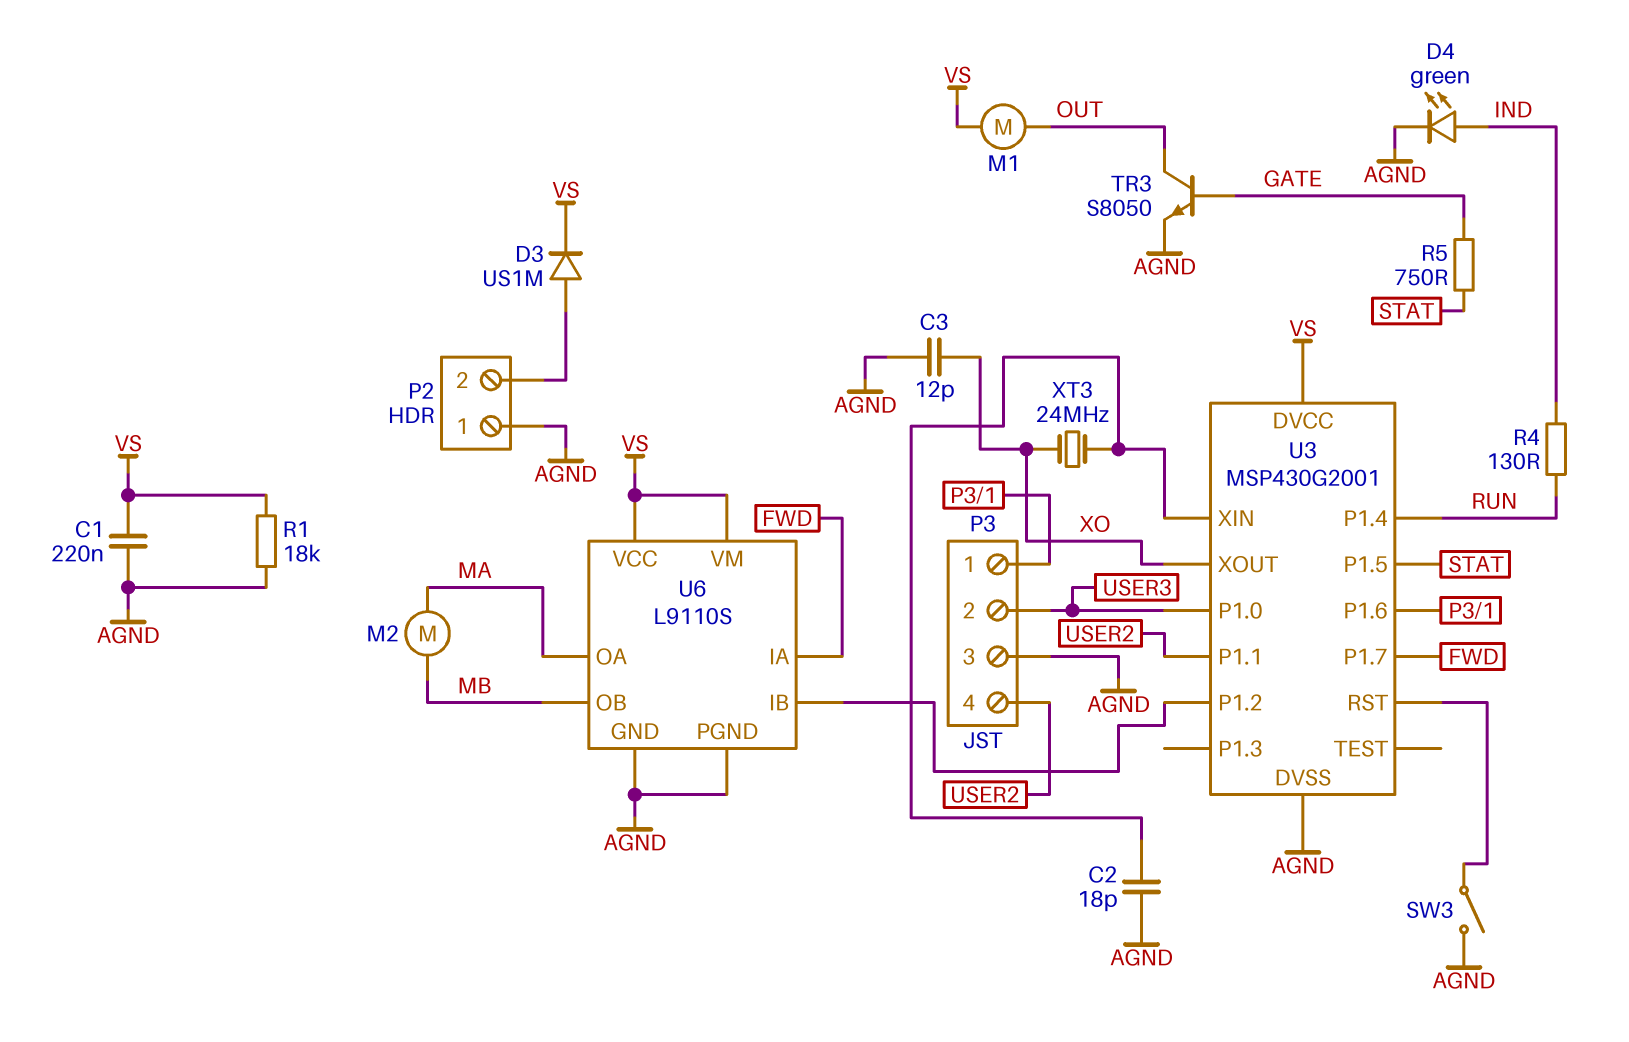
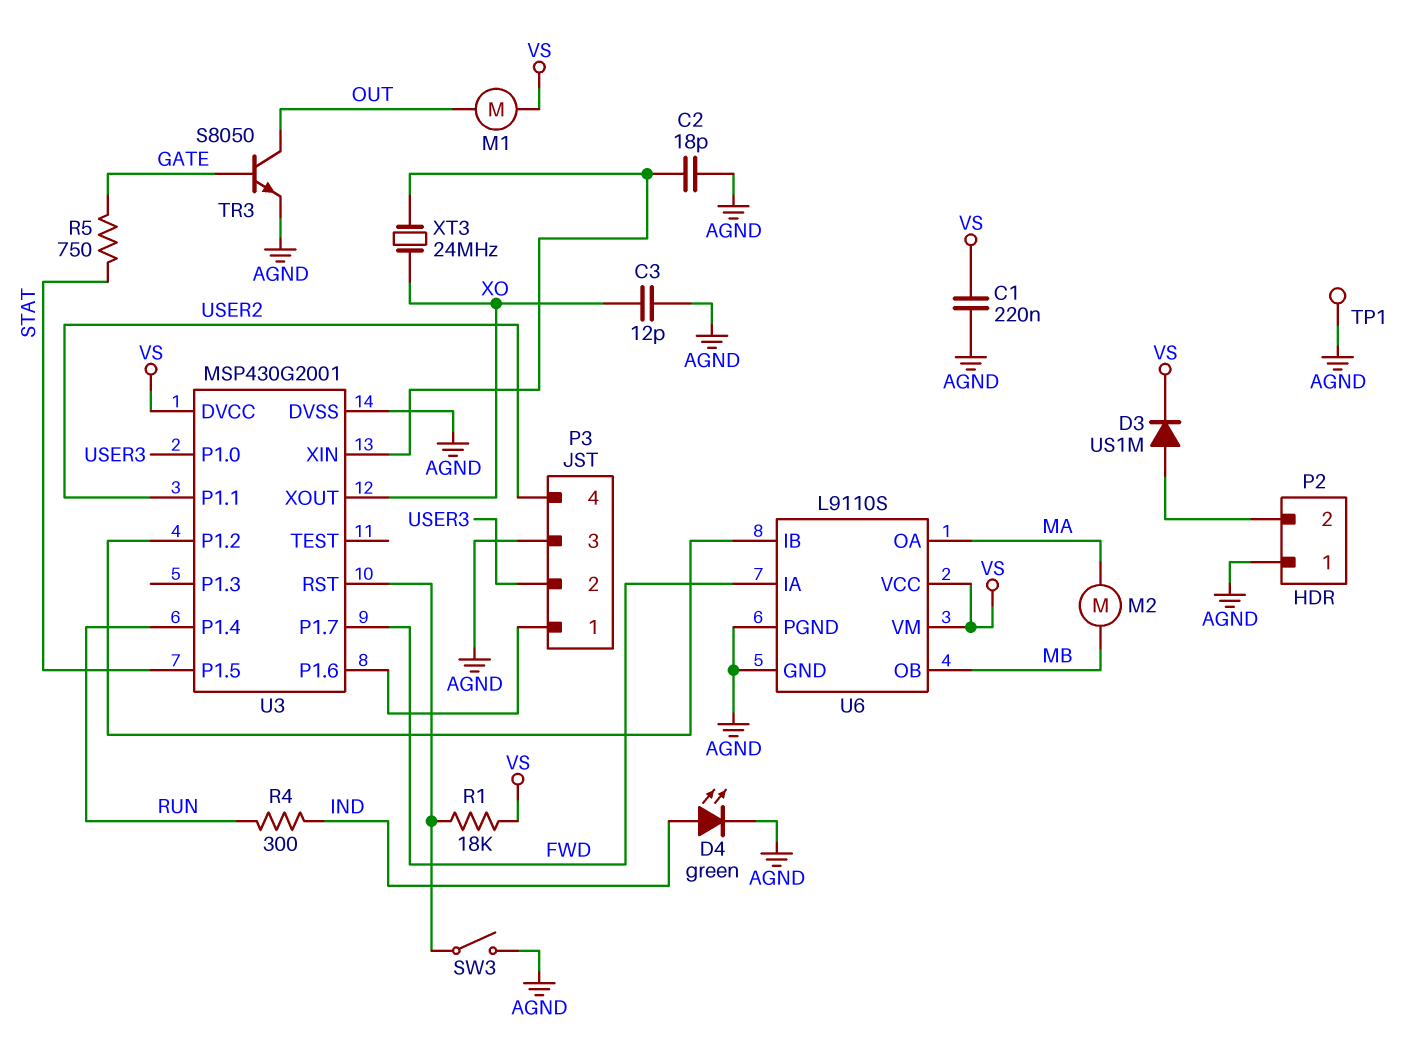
R1: 18k (AGND, VS) -> 18k (U3/RST, VS)
R4: 130 (IND, RUN) -> 300 (IND, RUN)
TP1: none -> test point (AGND)

